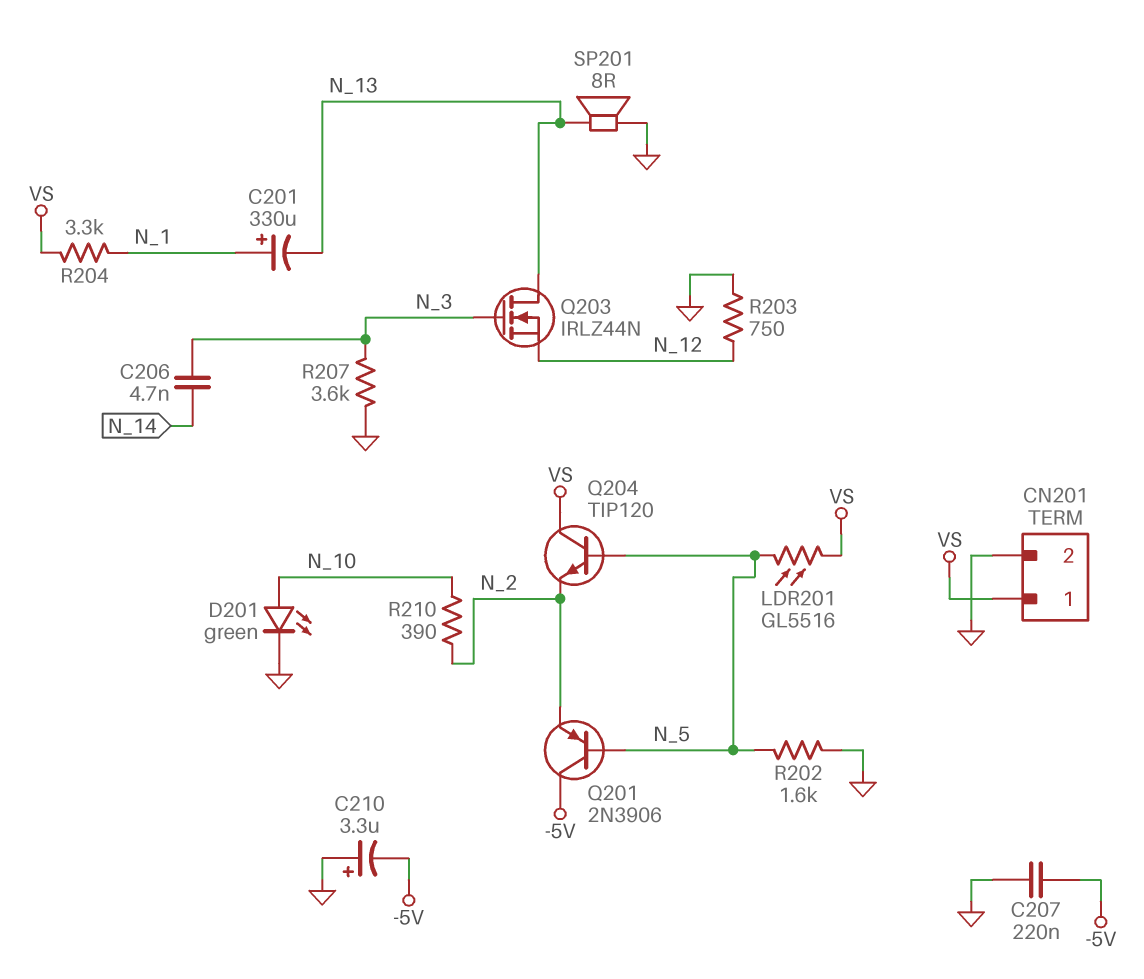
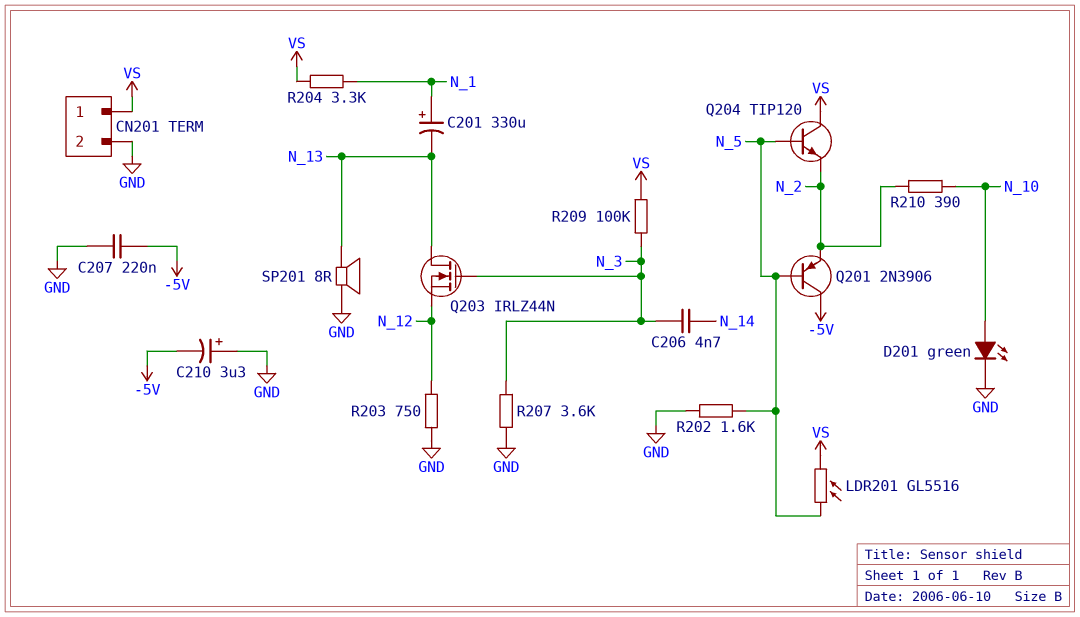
R209: none -> 100k (N_3, VS)

